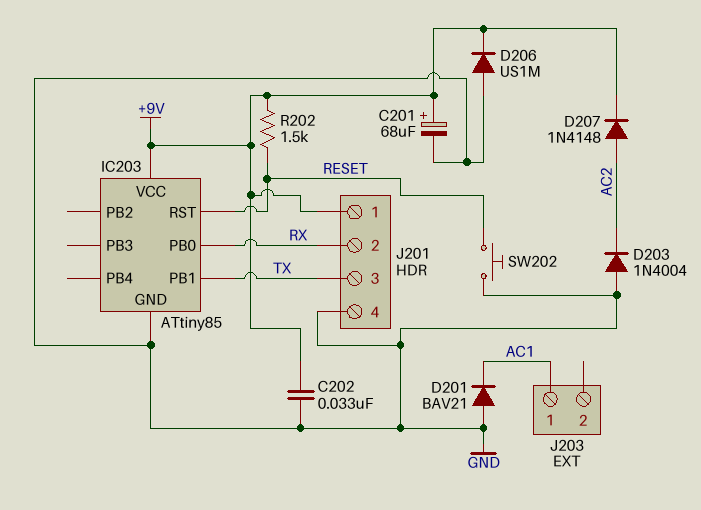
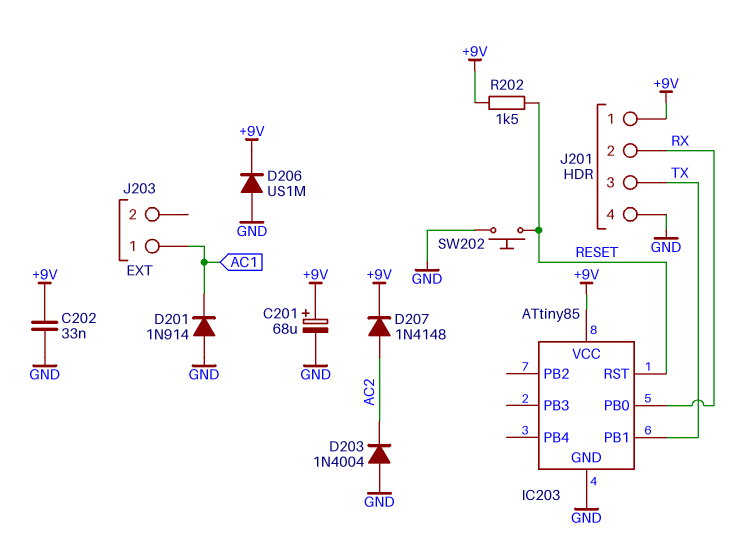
D201: diode BAV21 (A GND, K AC1) -> diode 1N914 (A GND, K AC1)

